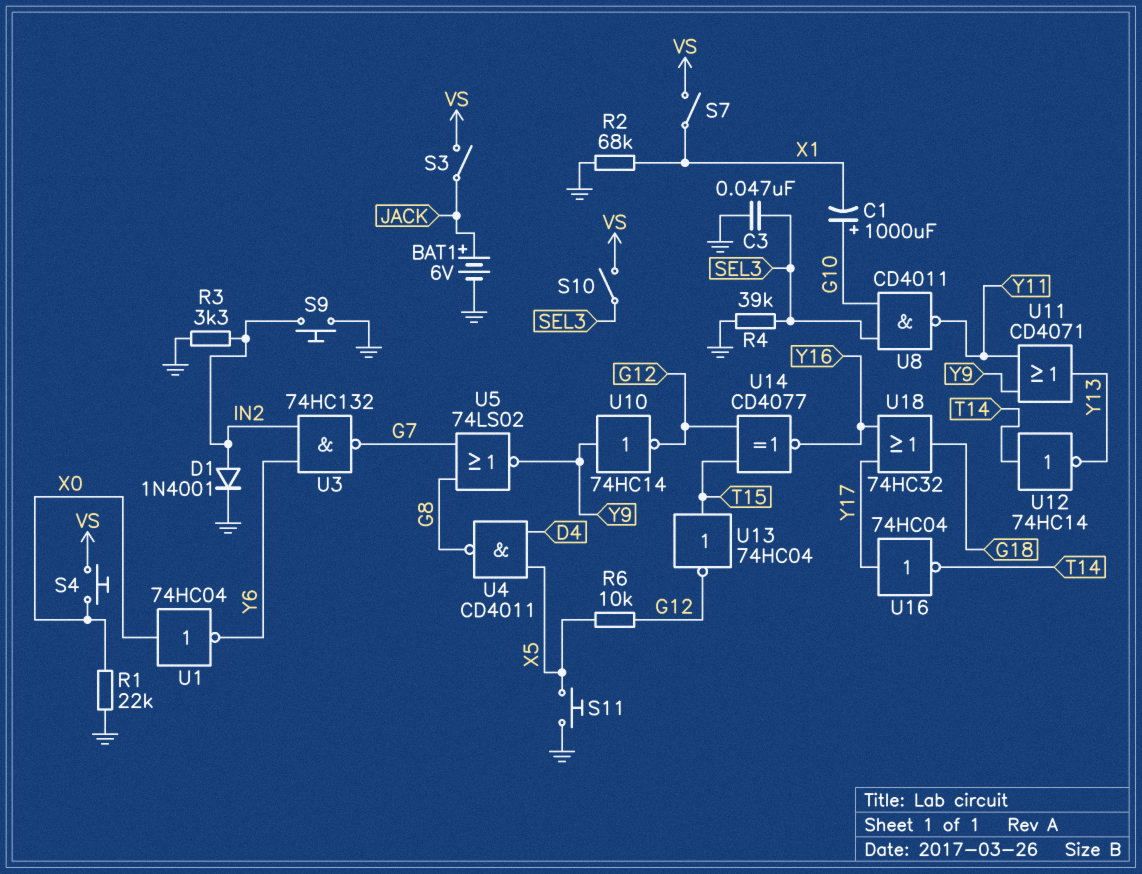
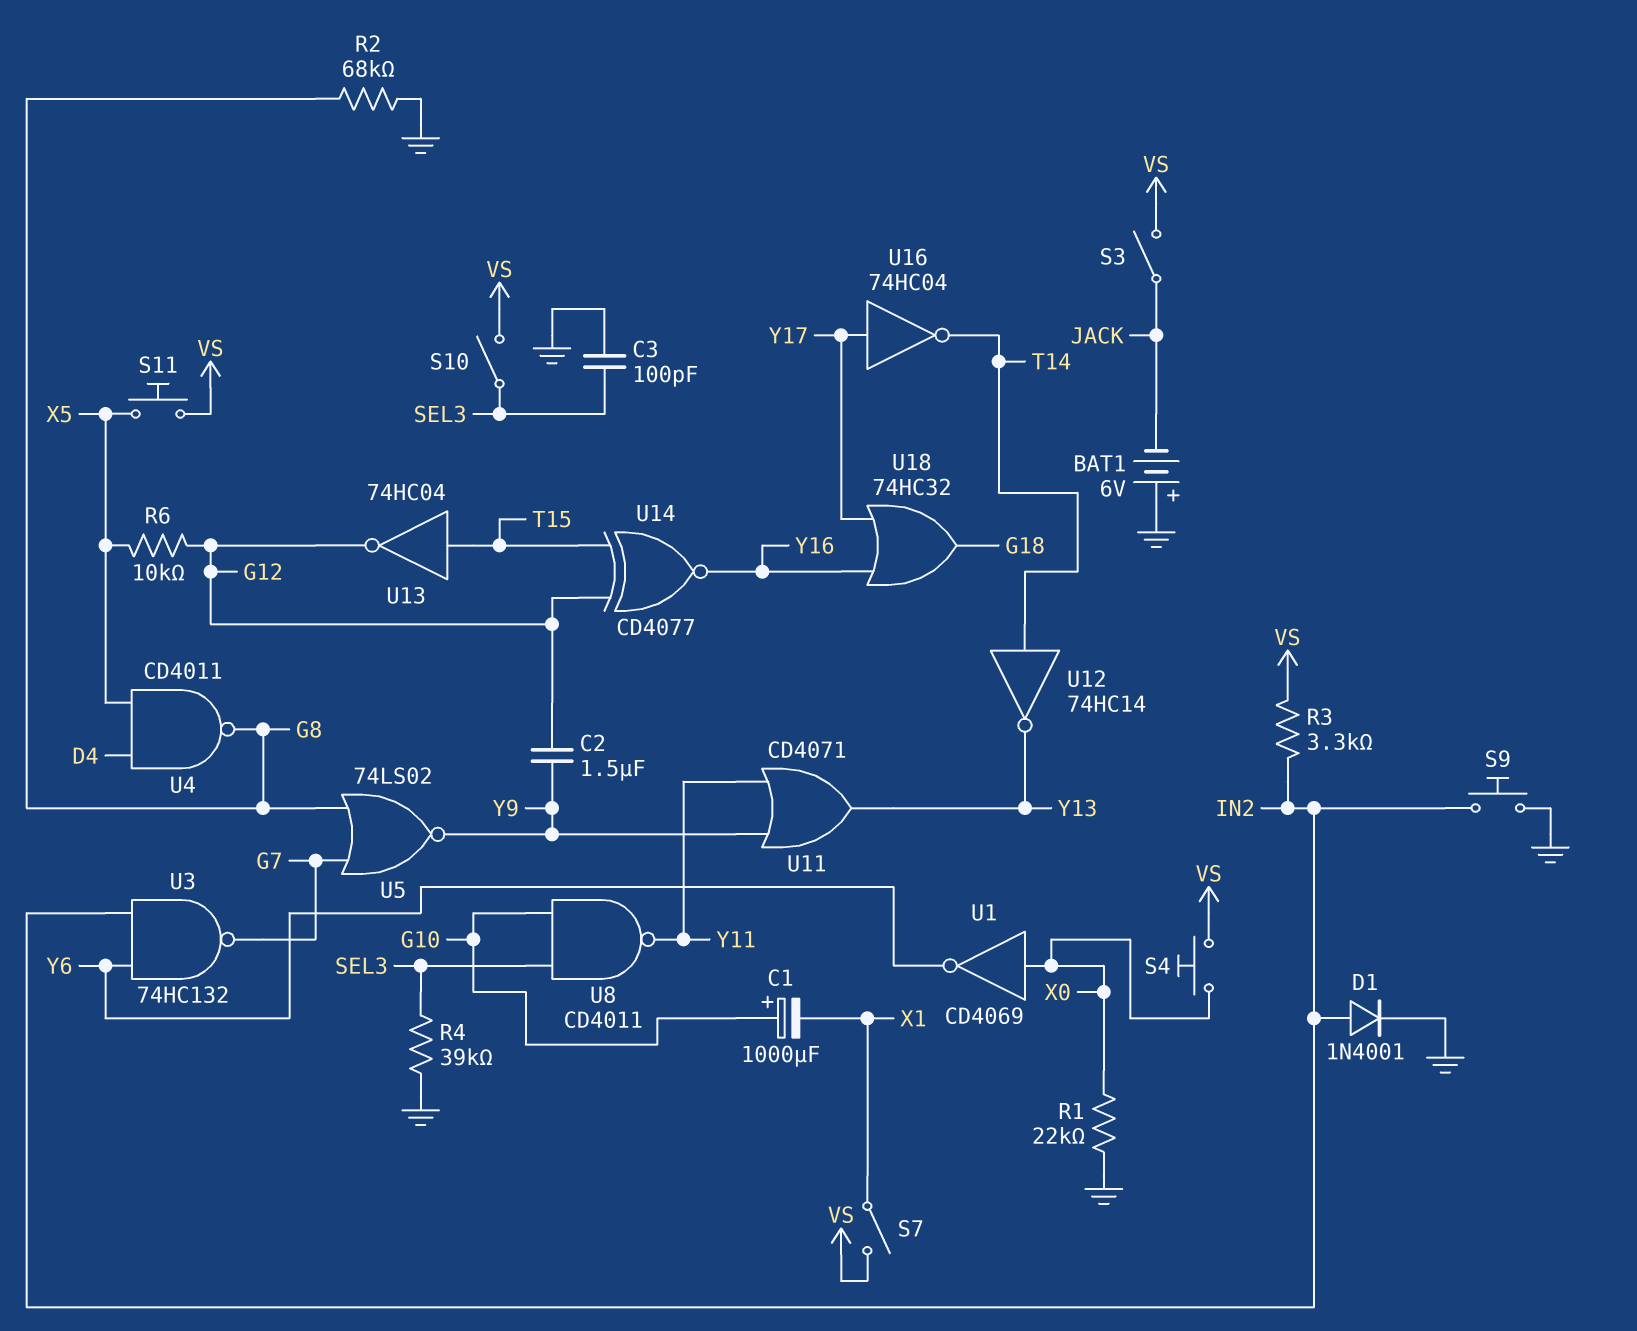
BAT1: 6V (plus JACK, minus GND) -> 6V (plus GND, minus JACK)
C2: none -> 1.5uF (G12, Y9)
C3: 47nF (GND, SEL3) -> 100pF (GND, SEL3)
R2: 68k (GND, X1) -> 68k (G8, GND)
R3: 3.3k (GND, IN2) -> 3.3k (IN2, VS)
S11: button (GND, X5) -> button (VS, X5)
U1: NOT 74HC04 (in X0, out Y6) -> NOT CD4069 (in X0, out Y6)
U10: NOT 74HC14 (in Y9, out G12) -> none

